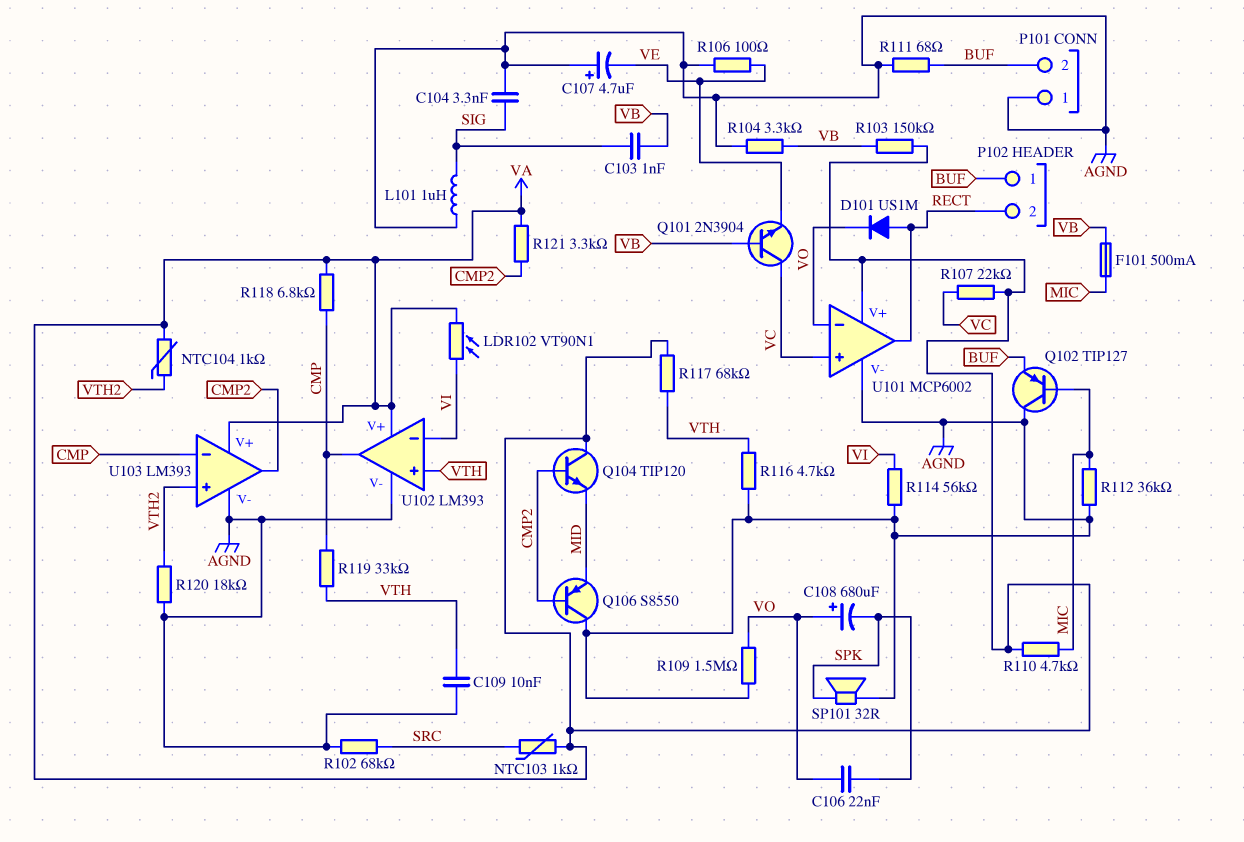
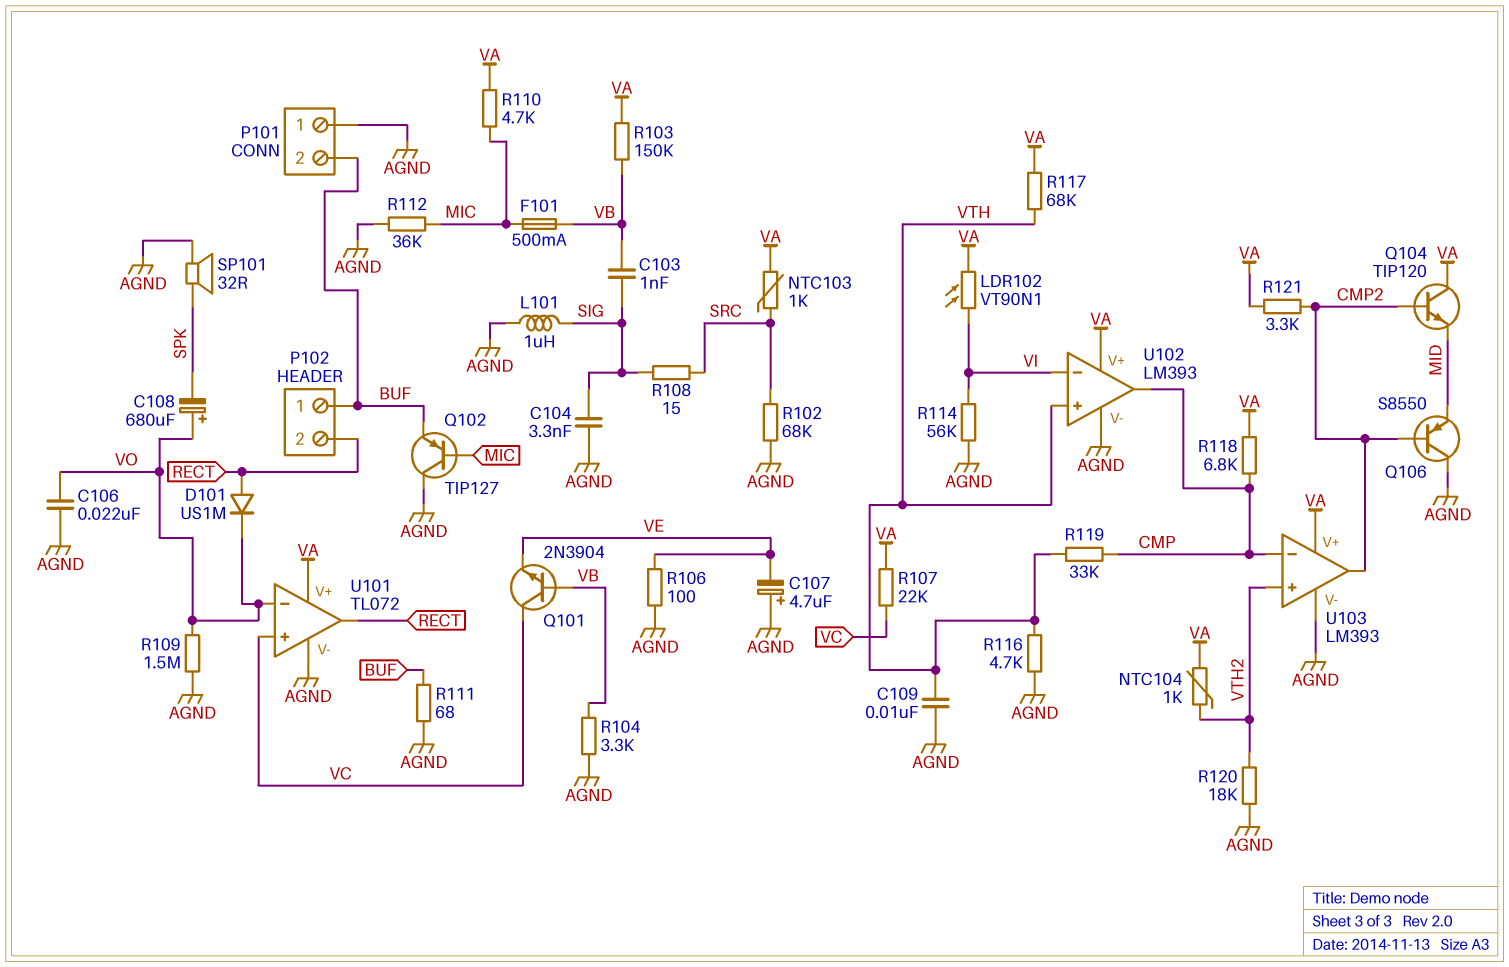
C106: 22nF (SPK, VO) -> 22nF (AGND, VO)
R108: none -> 15 (SIG, SRC)
U101: MCP6002 -> TL072

